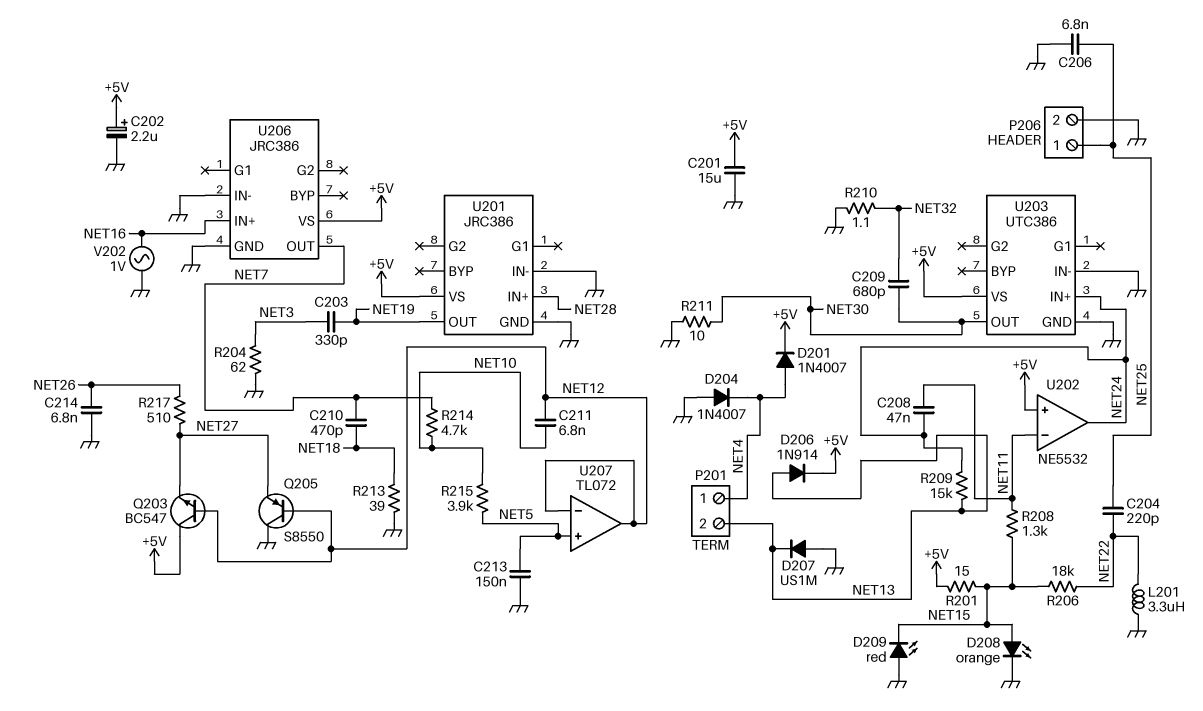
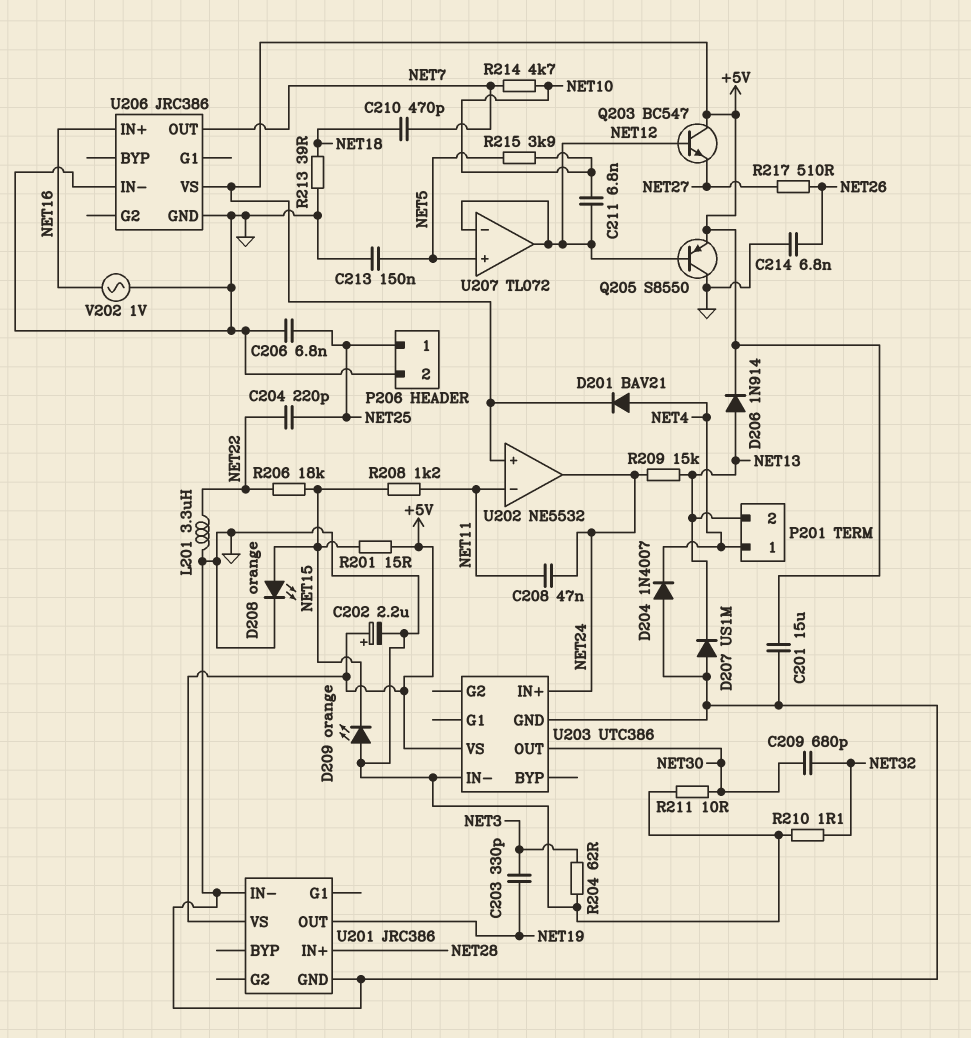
D201: diode 1N4007 (A NET4, K +5V) -> diode BAV21 (A NET4, K +5V)
D209: LED red (A GND, K NET15) -> LED orange (A GND, K NET15)
Q205: PNP S8550 (B NET12, C GND, E NET27) -> PNP S8550 (B NET12, C GND, E +5V)
R208: 1.3k (NET11, NET15) -> 1.2k (NET11, NET15)

